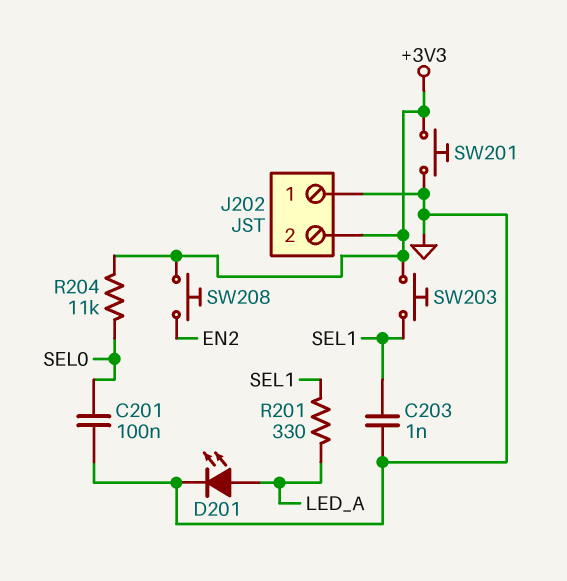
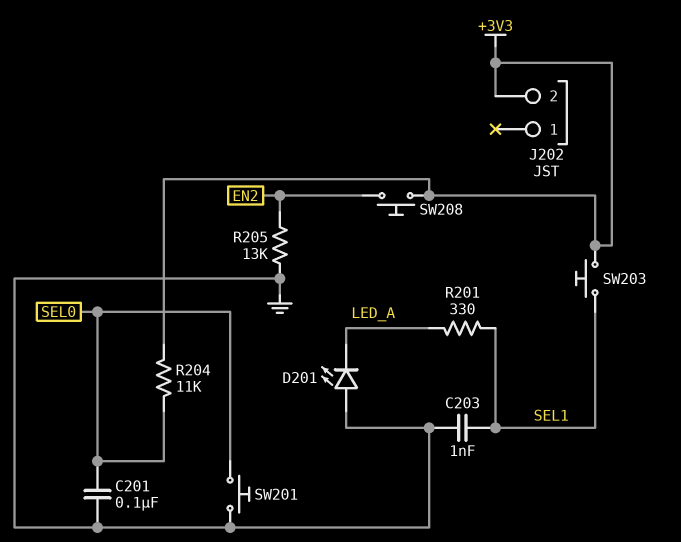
D201: LED (A LED_A, K GND) -> LED (A GND, K LED_A)
J202 pin 1: GND -> none
R205: none -> 13k (EN2, GND)
SW201: button (+3V3, GND) -> button (GND, SEL0)

